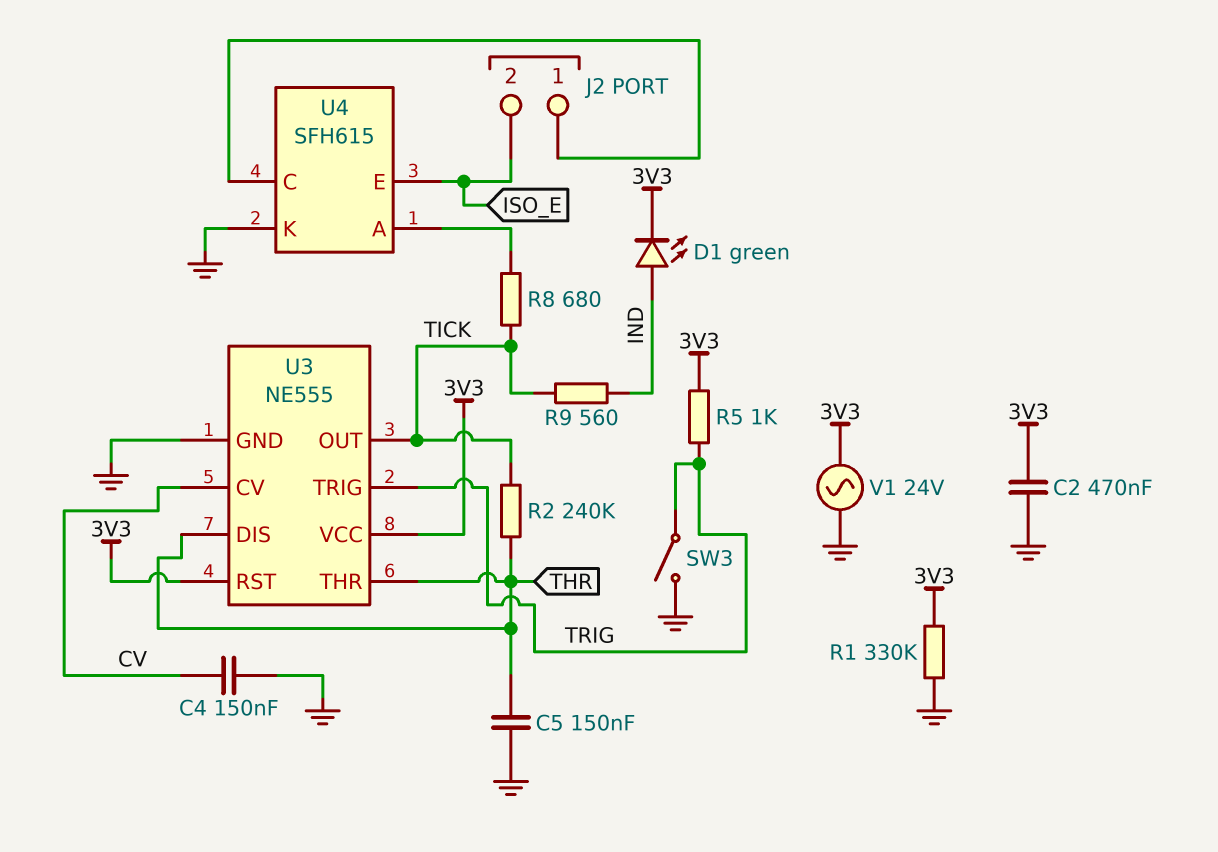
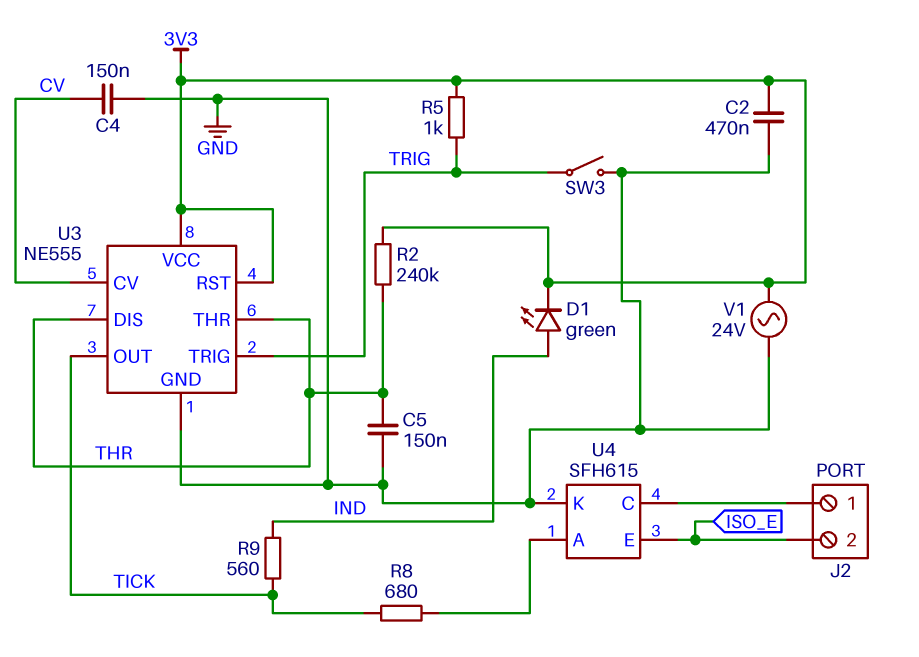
R1: 330k (3V3, GND) -> none
R2: 240k (THR, TICK) -> 240k (3V3, THR)

